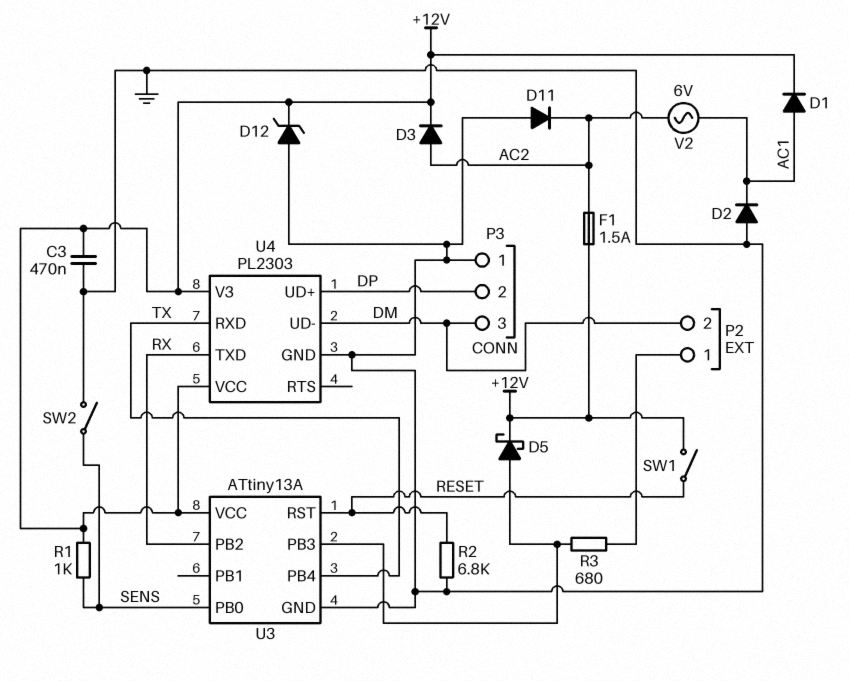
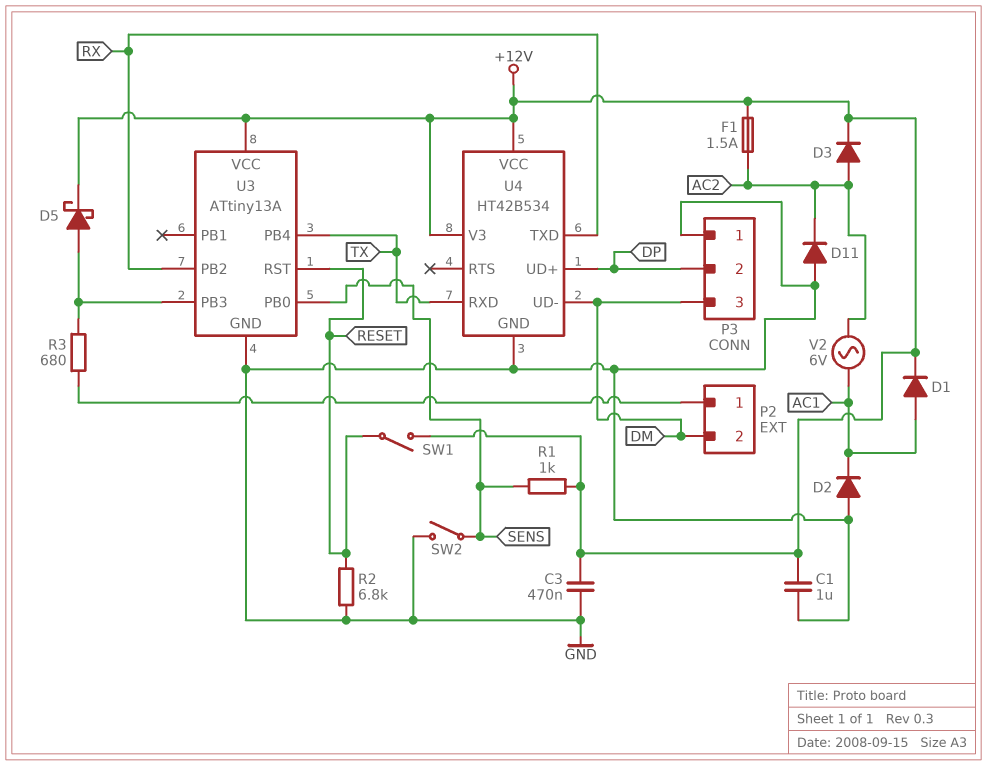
C1: none -> 1uF (+12V, GND)
D12: zener (A GND, K +12V) -> none
U4: PL2303 -> HT42B534

